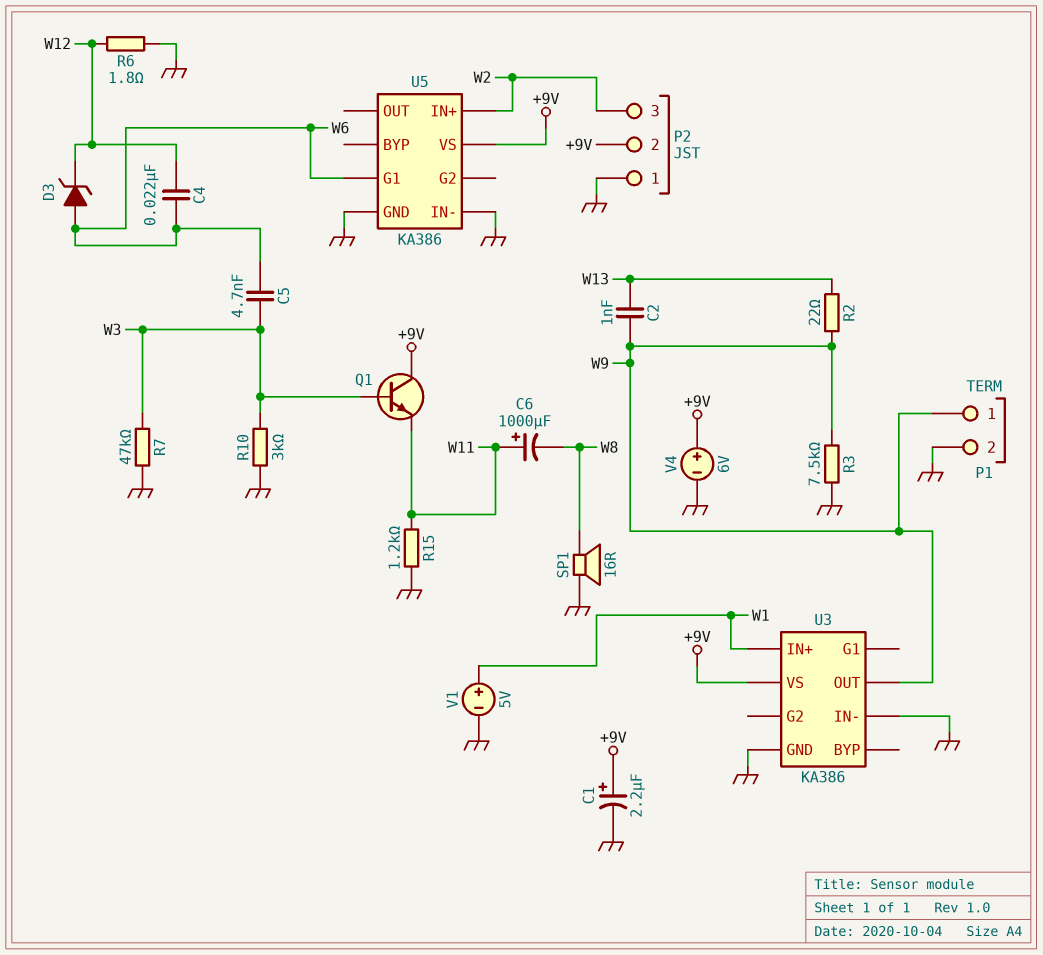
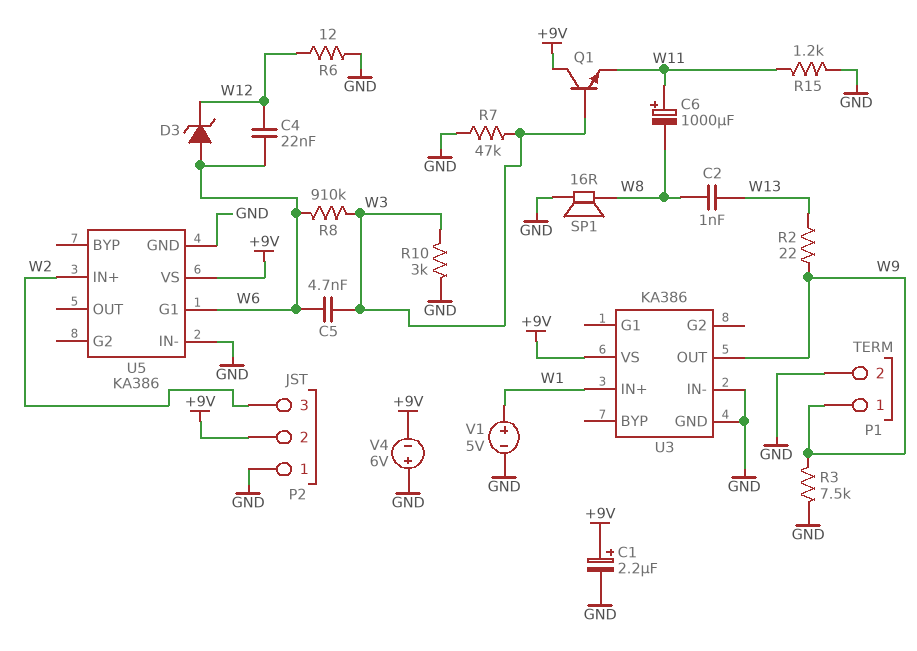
C2: 1nF (W9, W13) -> 1nF (W8, W13)
R6: 1.8 (GND, W12) -> 12 (GND, W12)
R8: none -> 910k (W3, W6)
V4: 6V (plus +9V, minus GND) -> 6V (plus GND, minus +9V)

